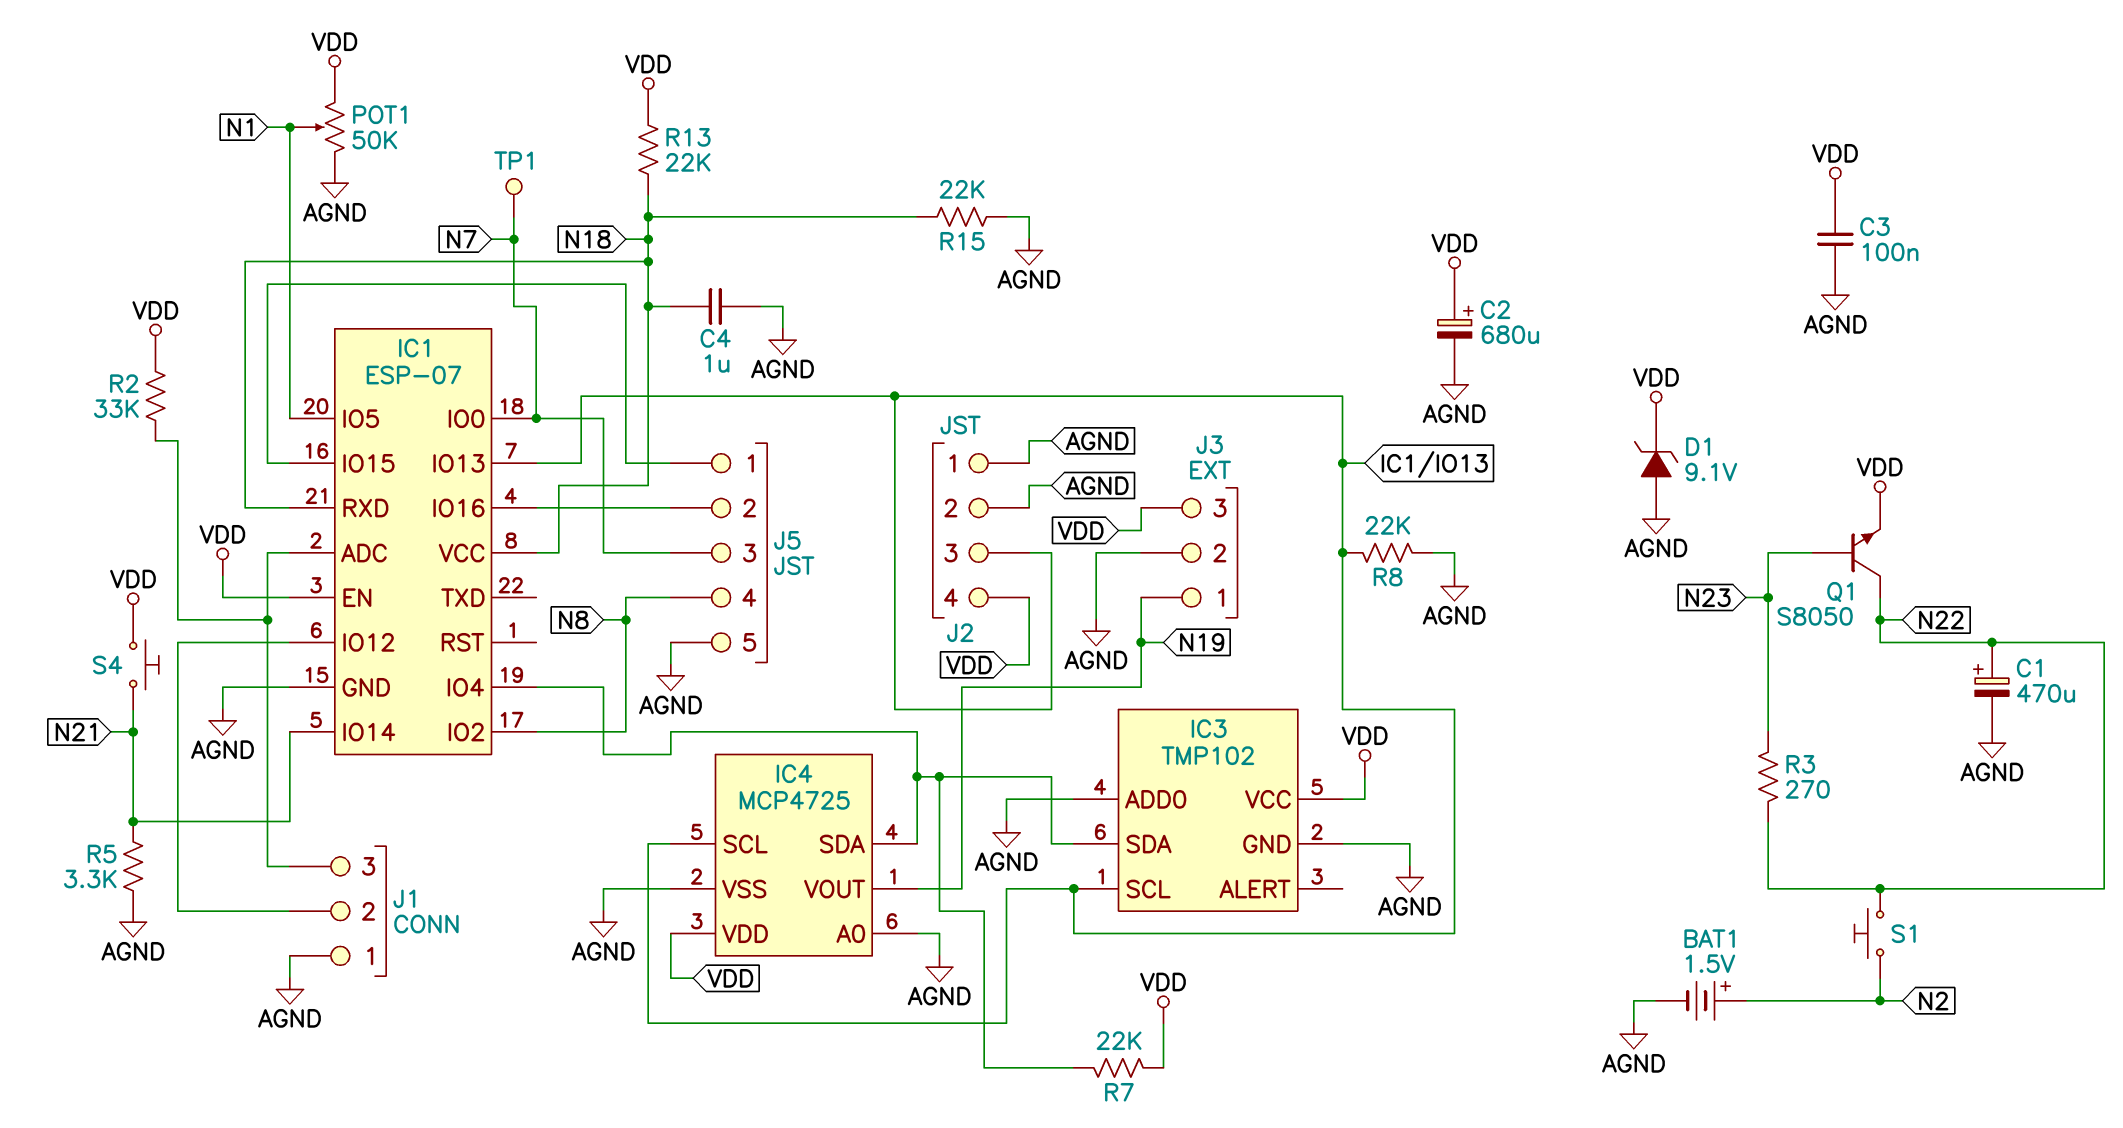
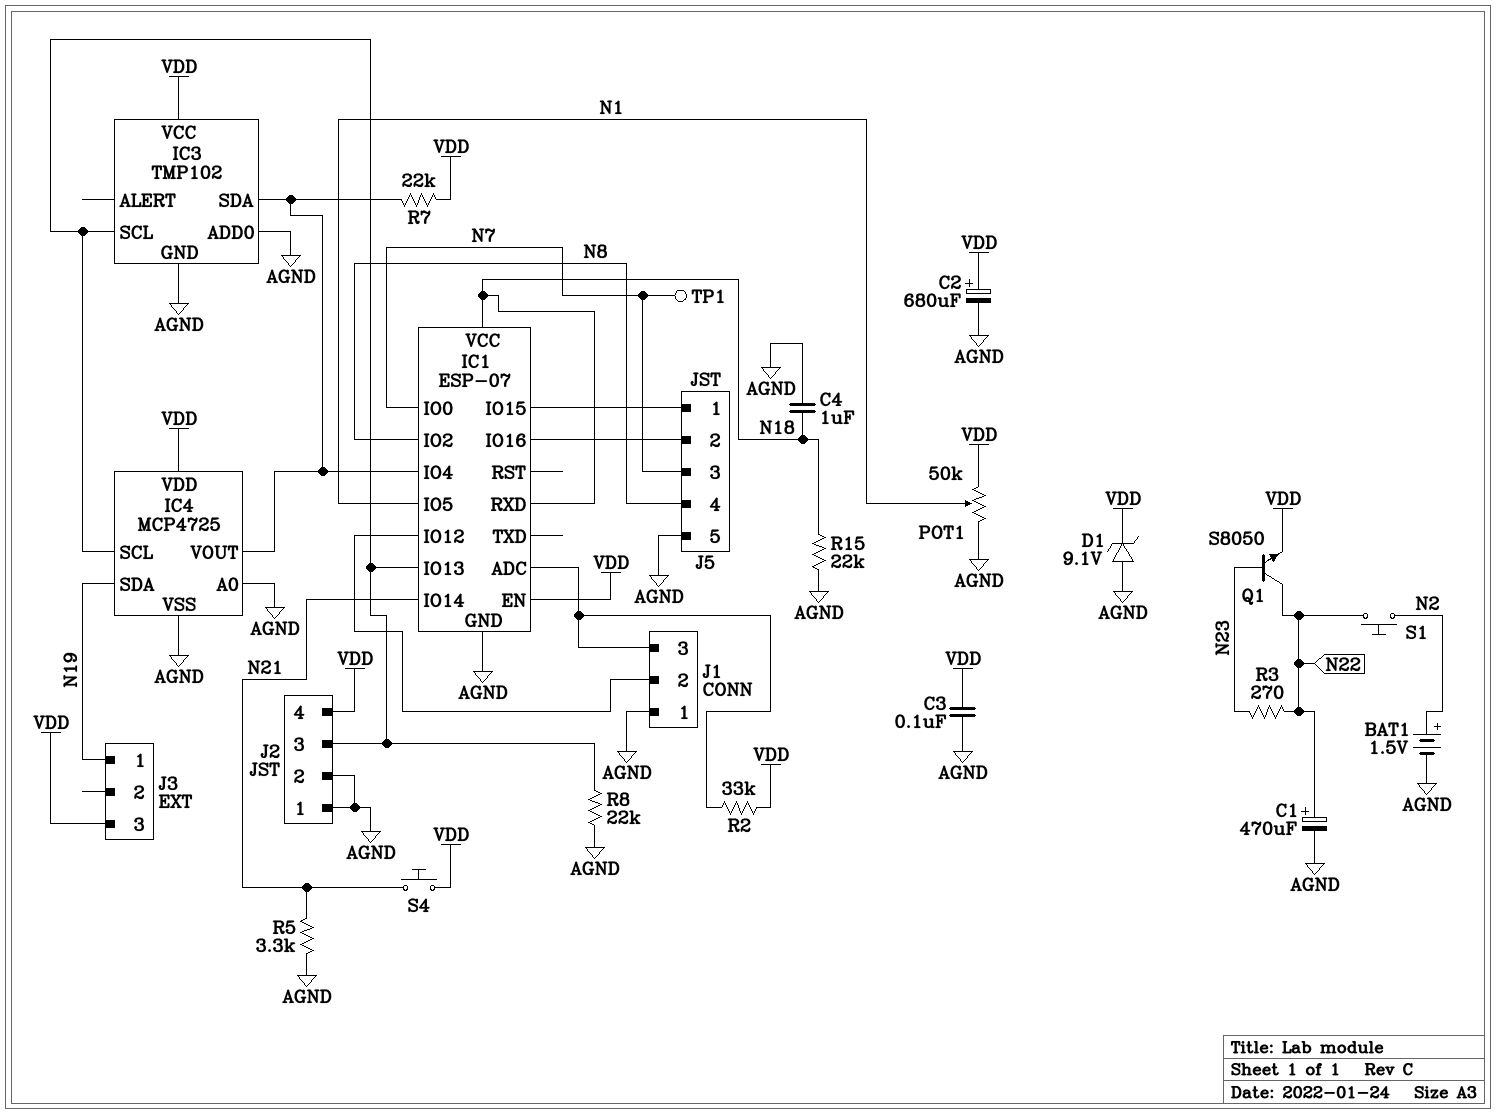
IC4 pin SDA: IC1/IO4 -> N19
IC4 pin VOUT: N19 -> IC1/IO4
J3 pin 2: AGND -> none
R13: 22k (N18, VDD) -> none

